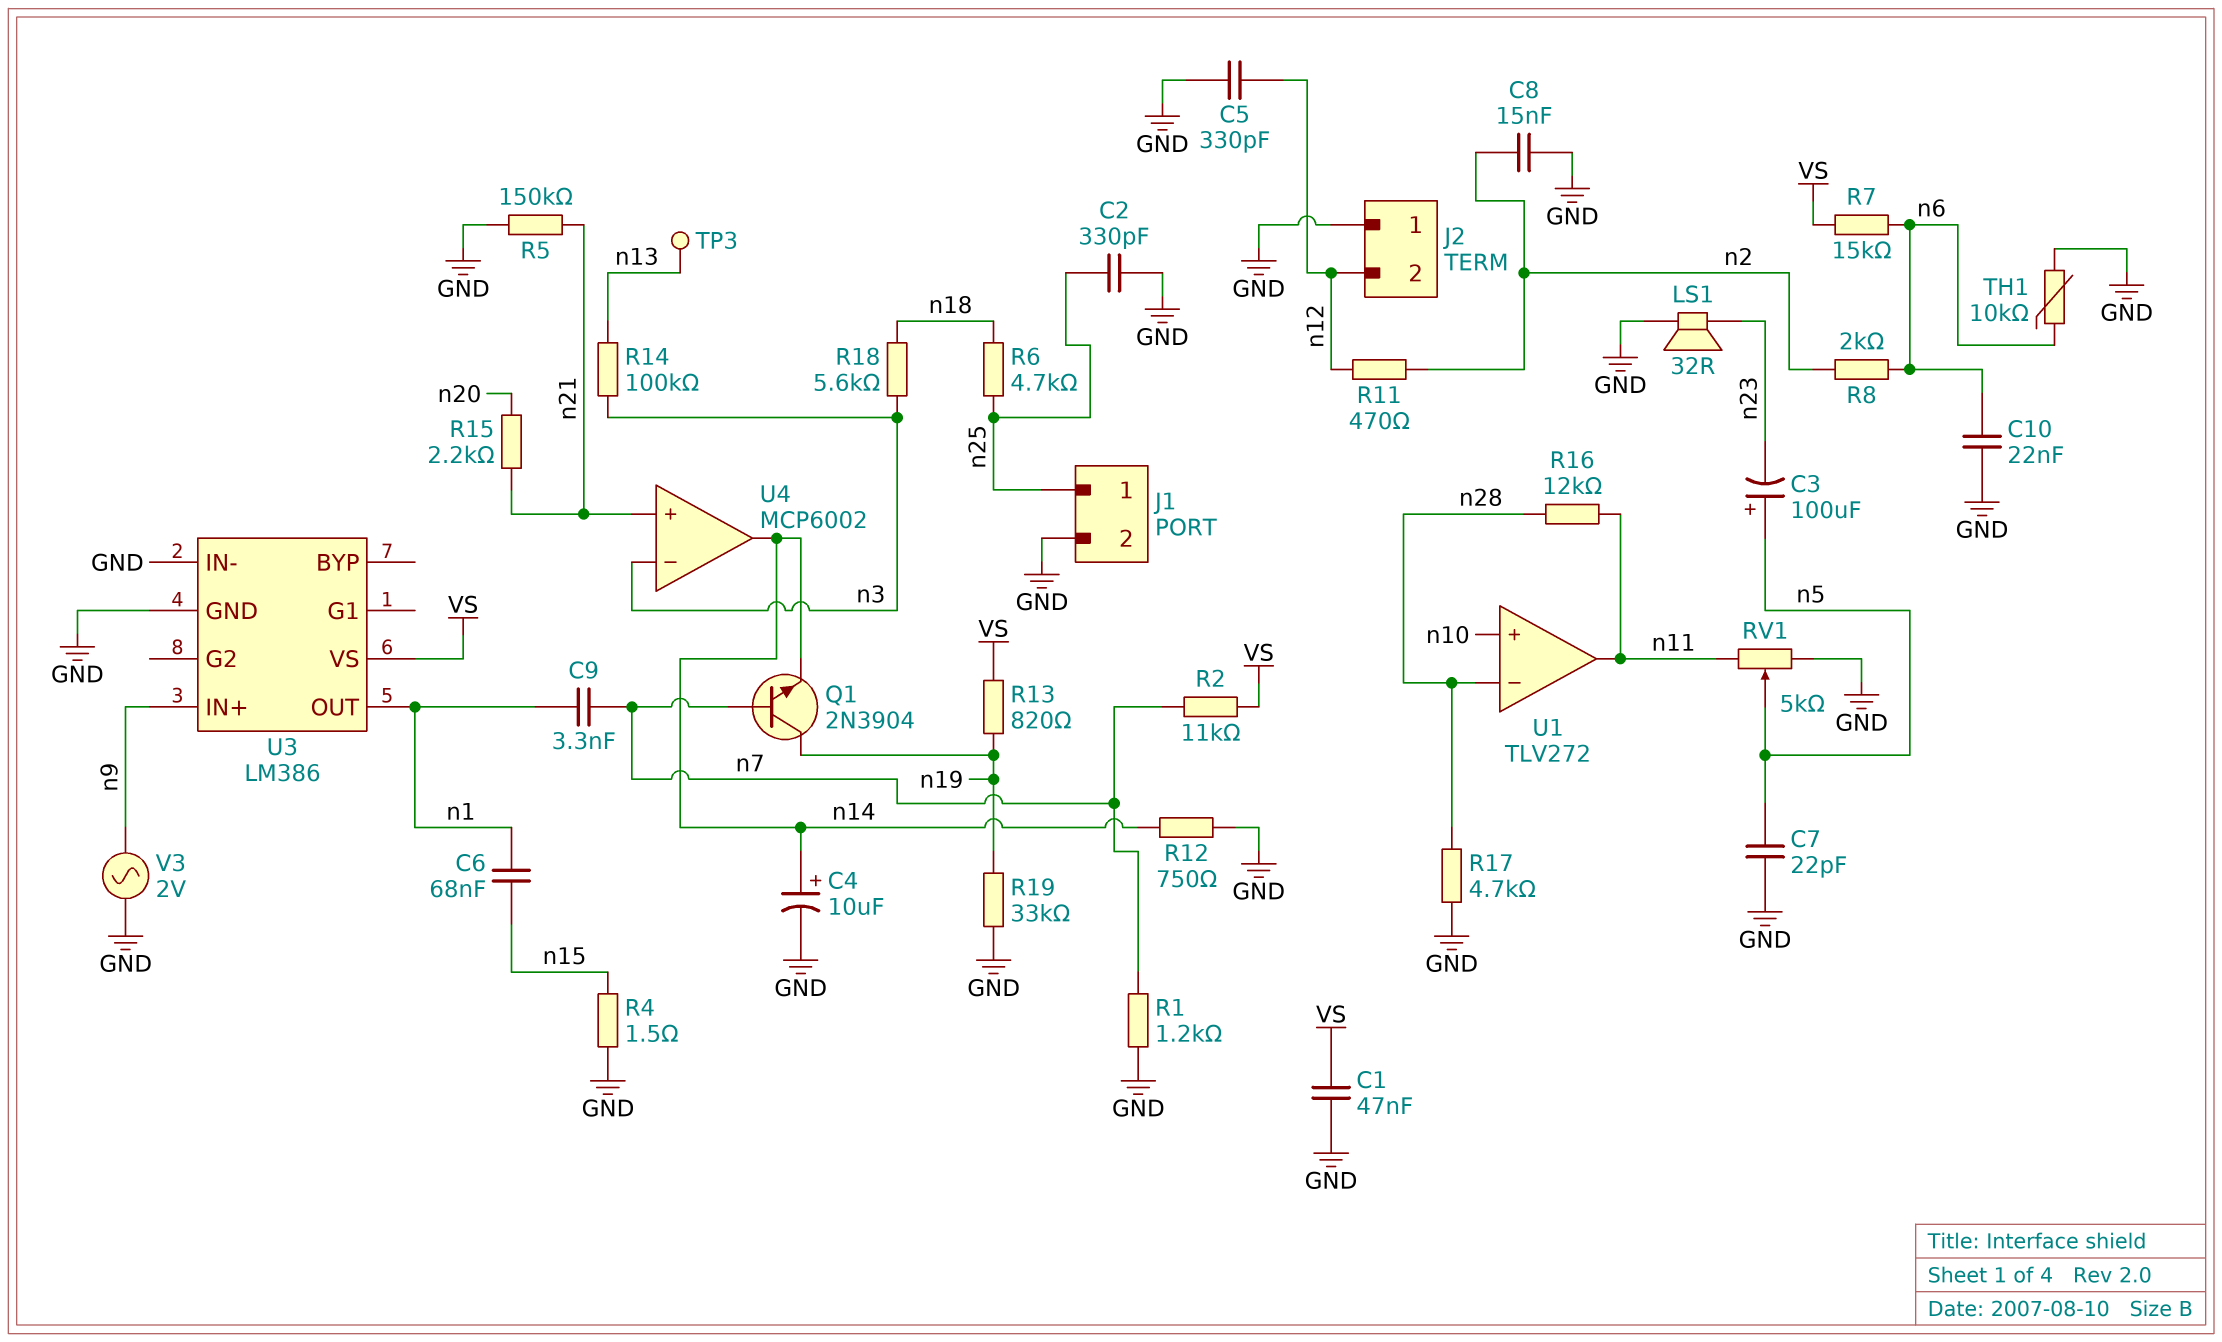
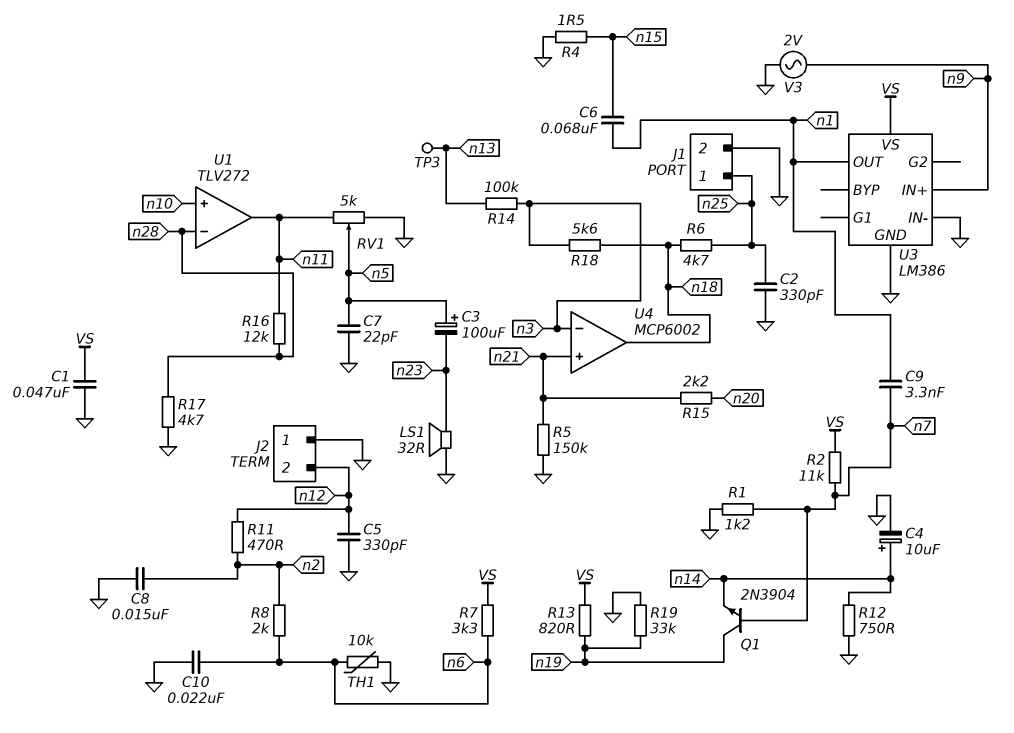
R7: 15k (VS, n6) -> 3.3k (VS, n6)
U4 pin out: n14 -> n18

